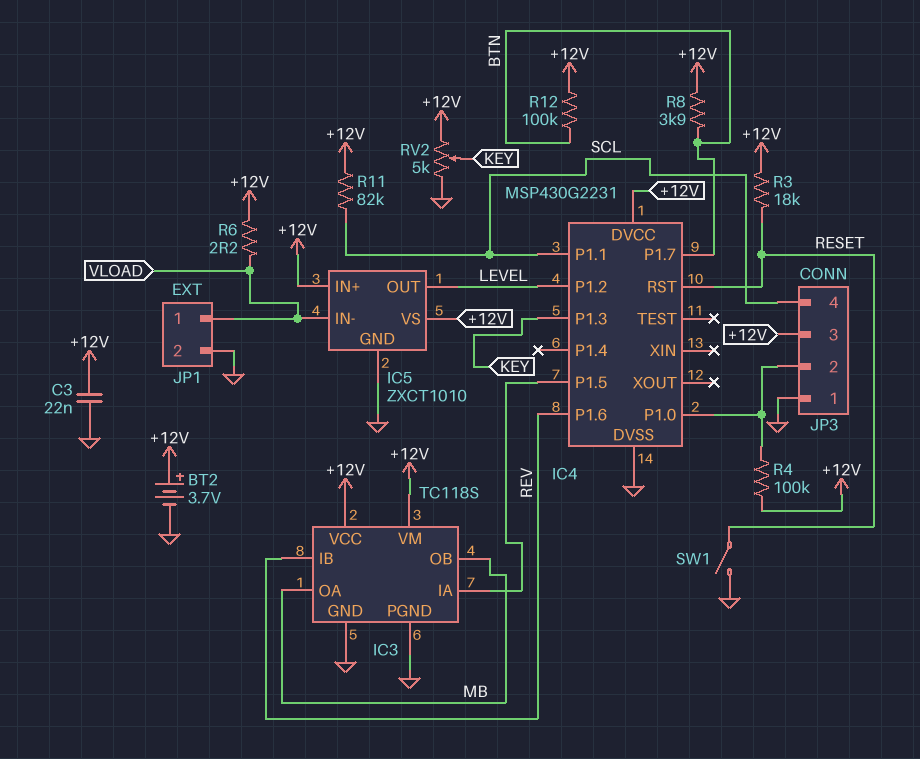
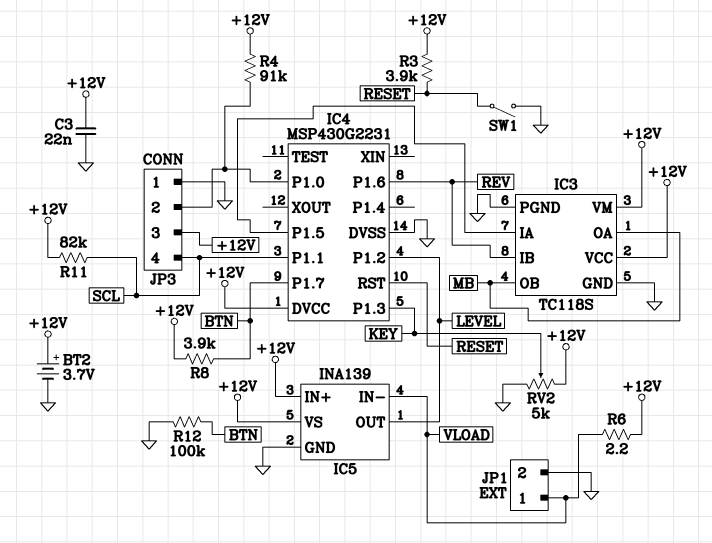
IC5: ZXCT1010 -> INA139
R3: 18k (+12V, RESET) -> 3.9k (+12V, RESET)
R4: 100k (+12V, IC4/P1.0) -> 91k (+12V, IC4/P1.0)
R12: 100k (+12V, BTN) -> 100k (BTN, GND)

